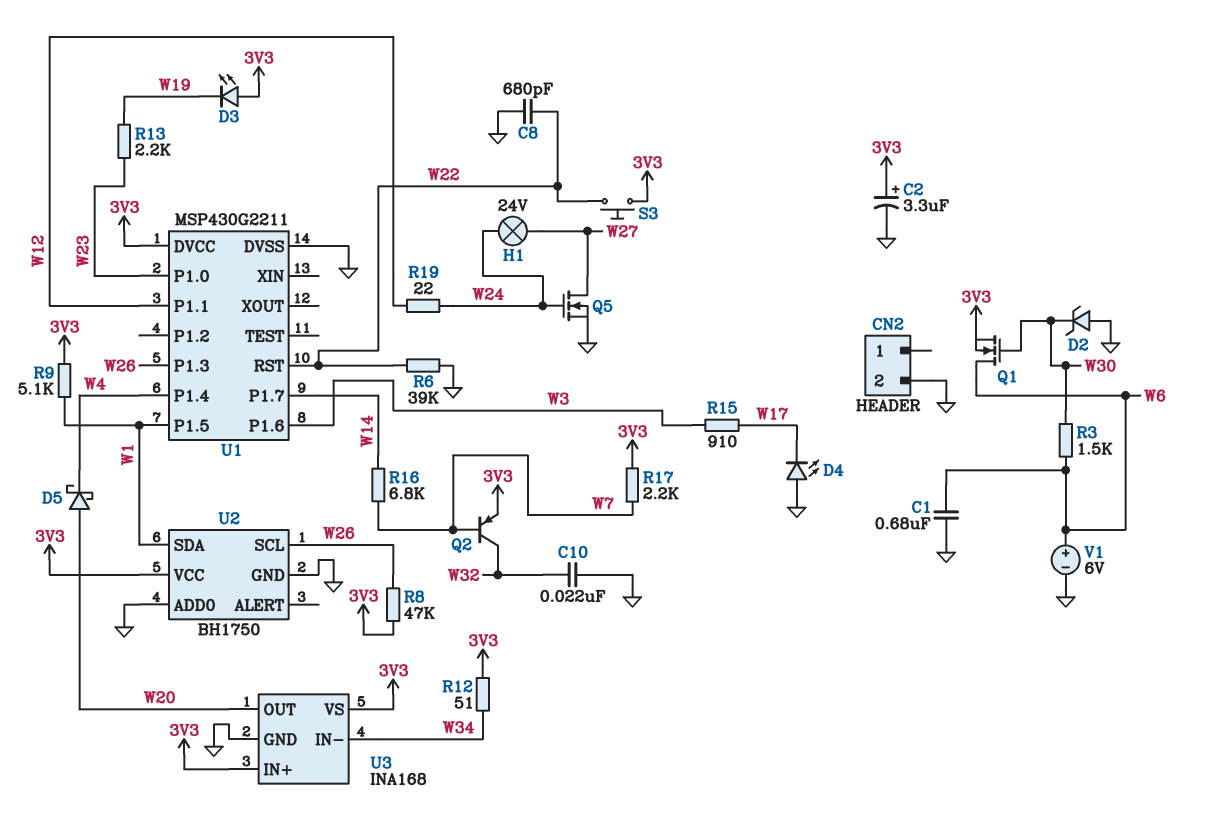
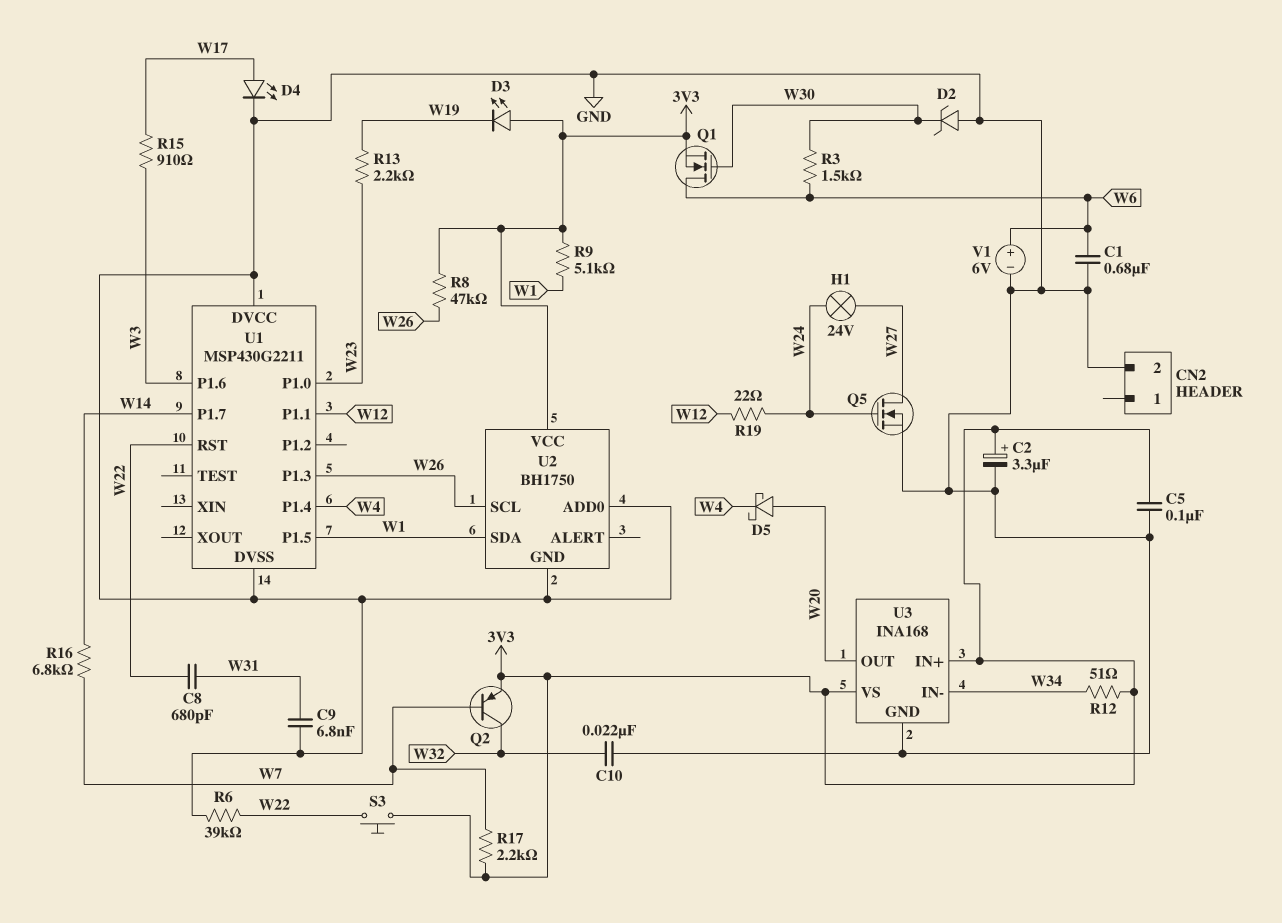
C5: none -> 100nF (3V3, GND)
C8: 680pF (GND, W22) -> 680pF (W22, W31)
C9: none -> 6.8nF (GND, W31)
D4: LED (A GND, K W17) -> LED (A W17, K GND)
U1 pin DVCC: 3V3 -> GND

